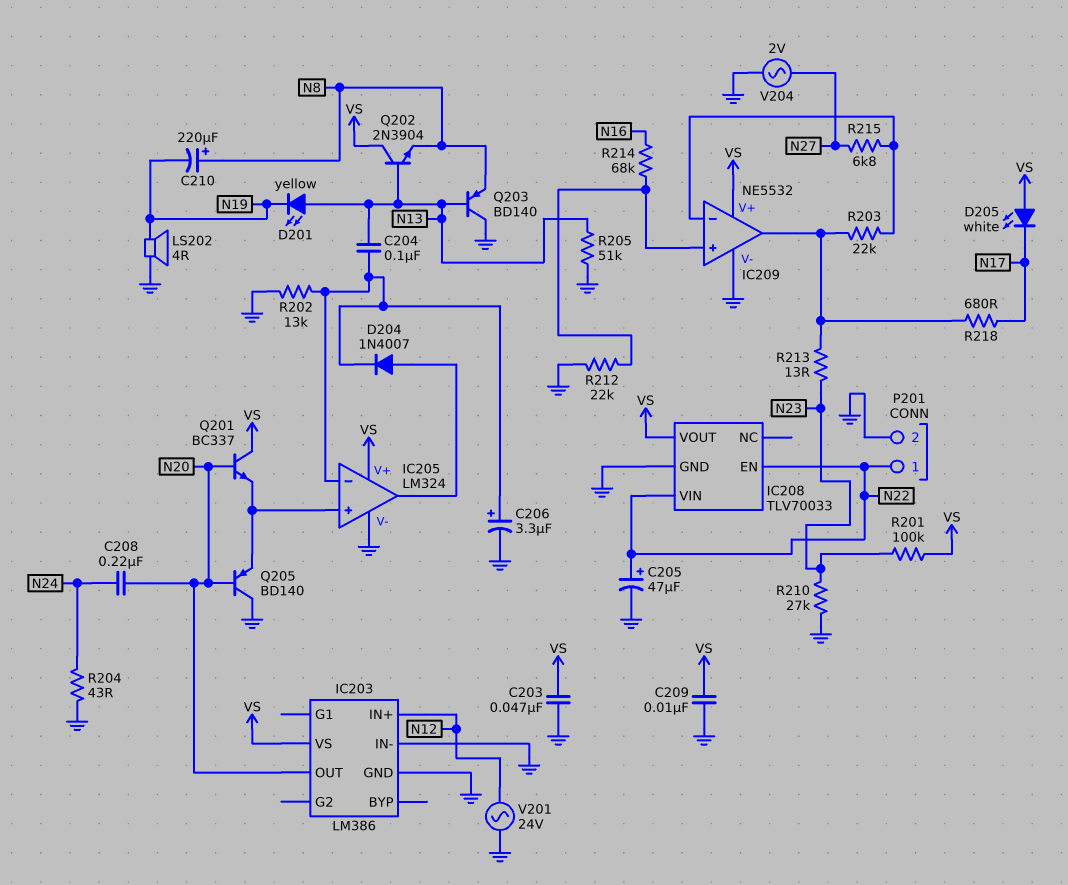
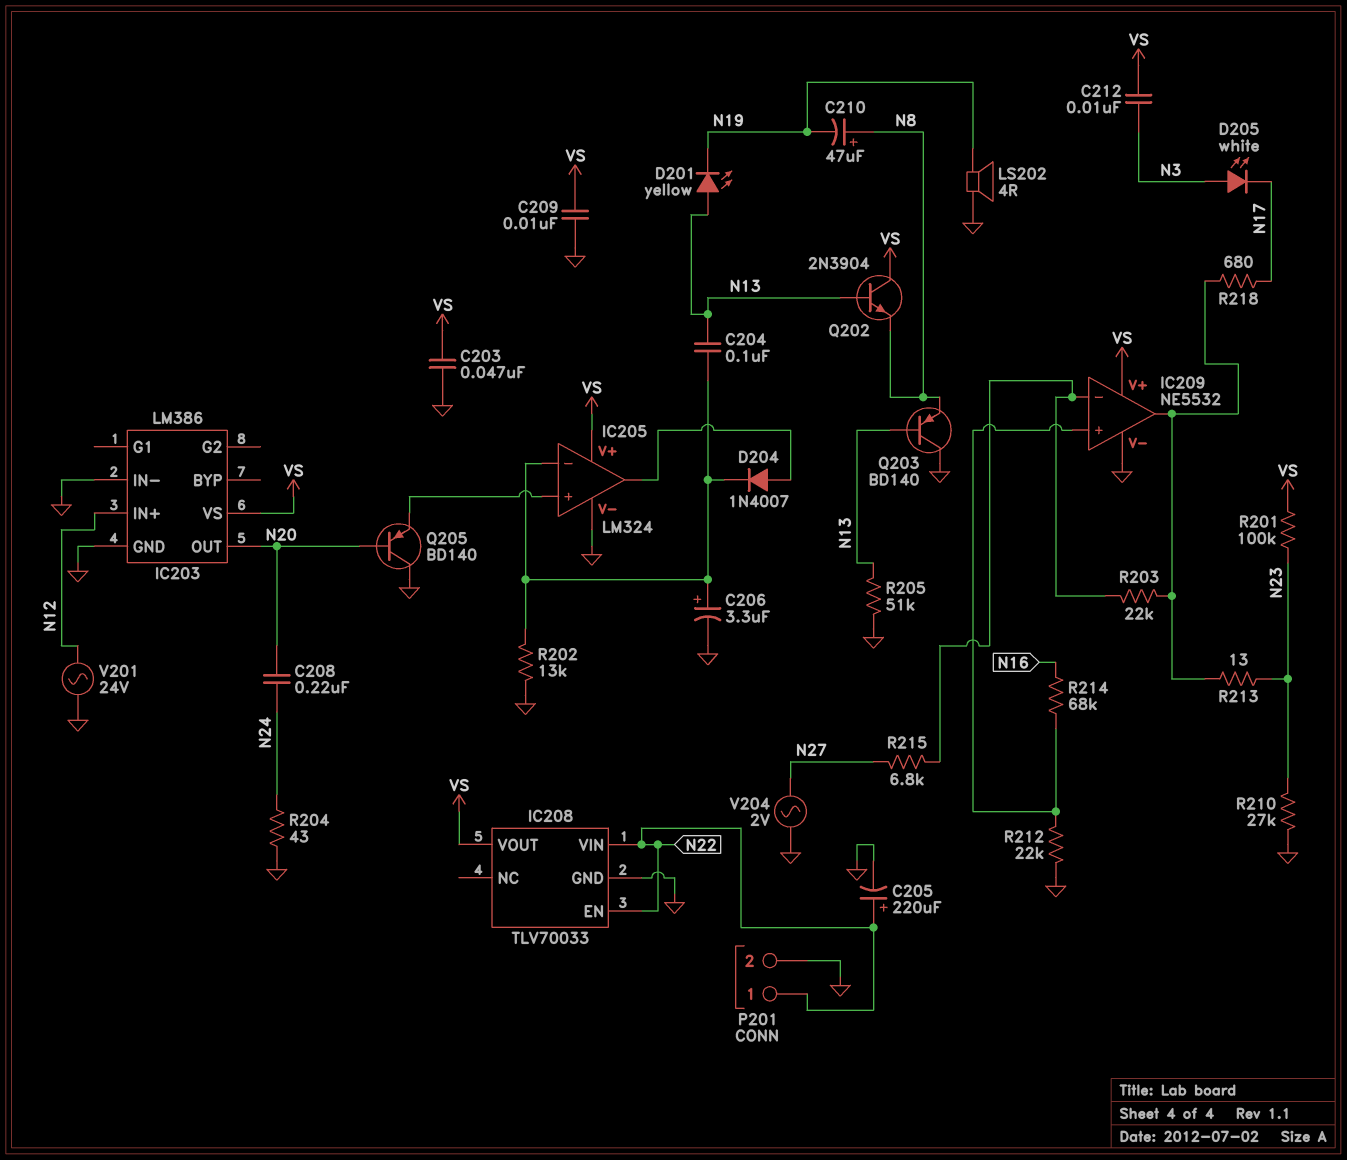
C205: 47uF (plus N22, minus GND) -> 220uF (plus N22, minus GND)
C210: 220uF (plus N8, minus N19) -> 47uF (plus N8, minus N19)
C212: none -> 10nF (N3, VS)
D205: LED white (A VS, K N17) -> LED white (A N3, K N17)
Q201: NPN BC337 (B N20, C VS, E IC205/in+) -> none

